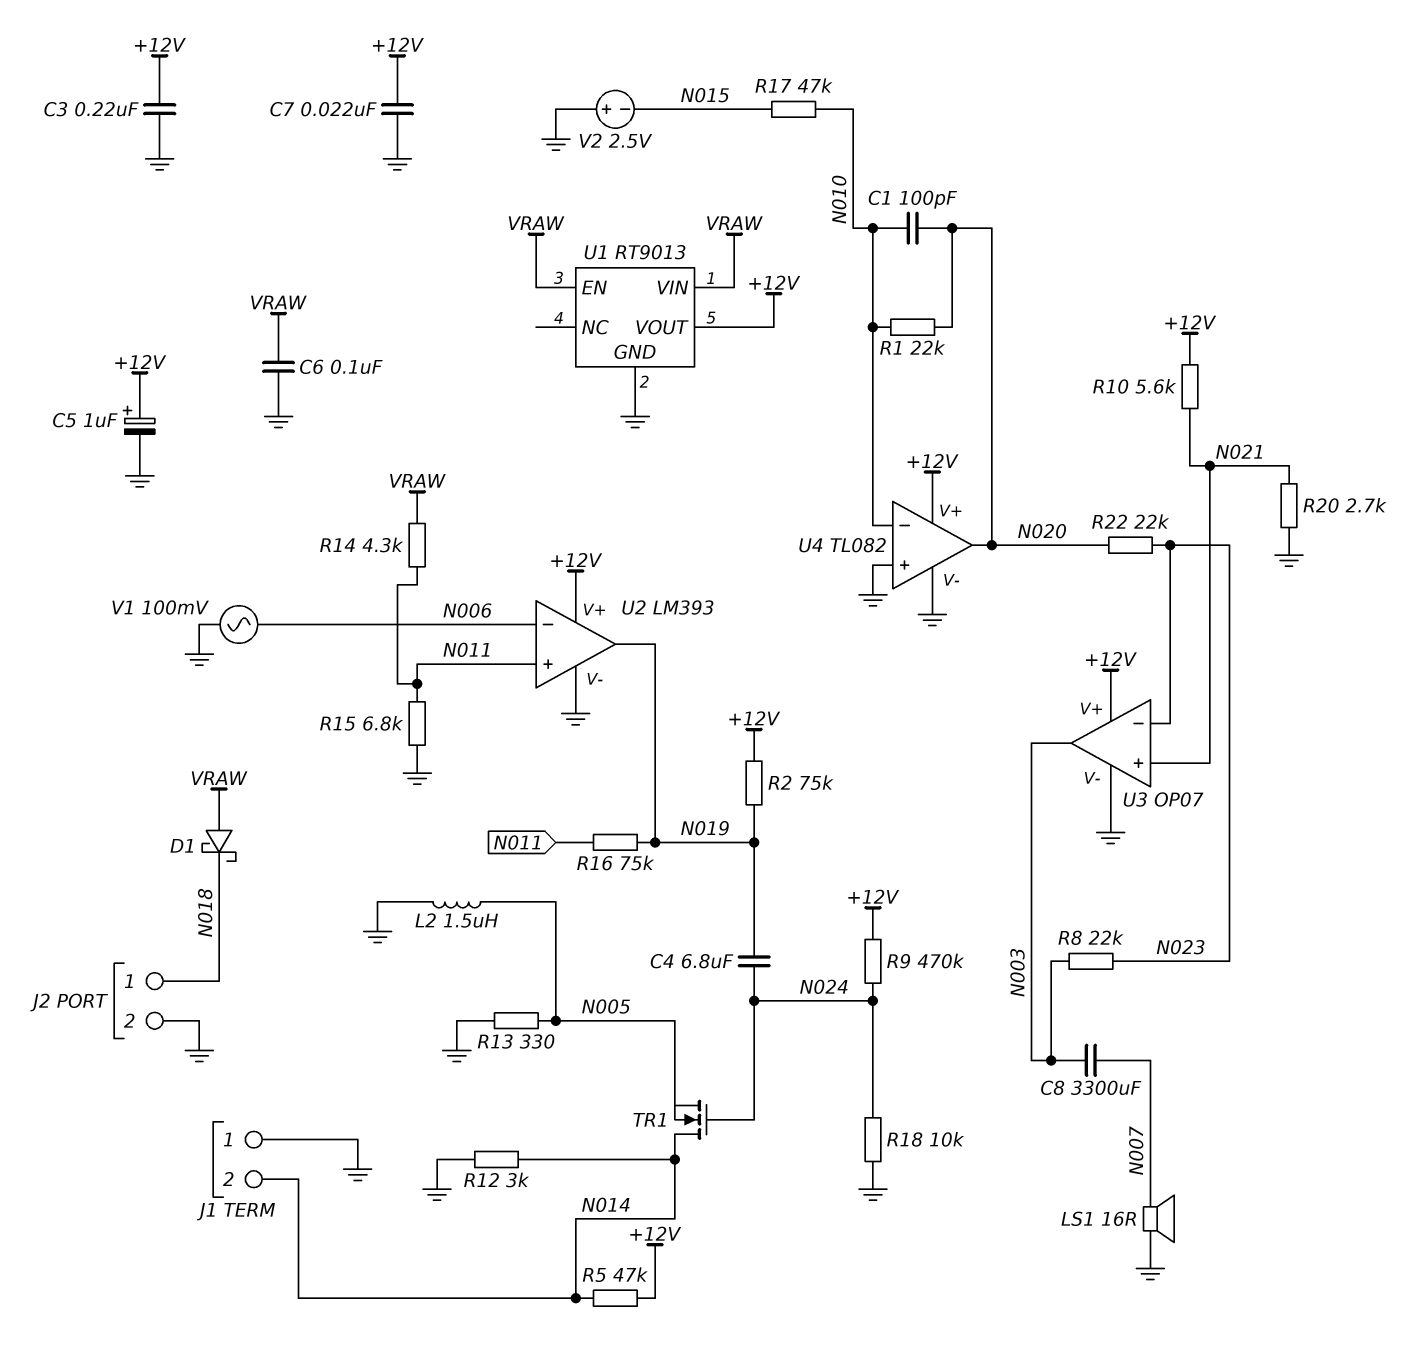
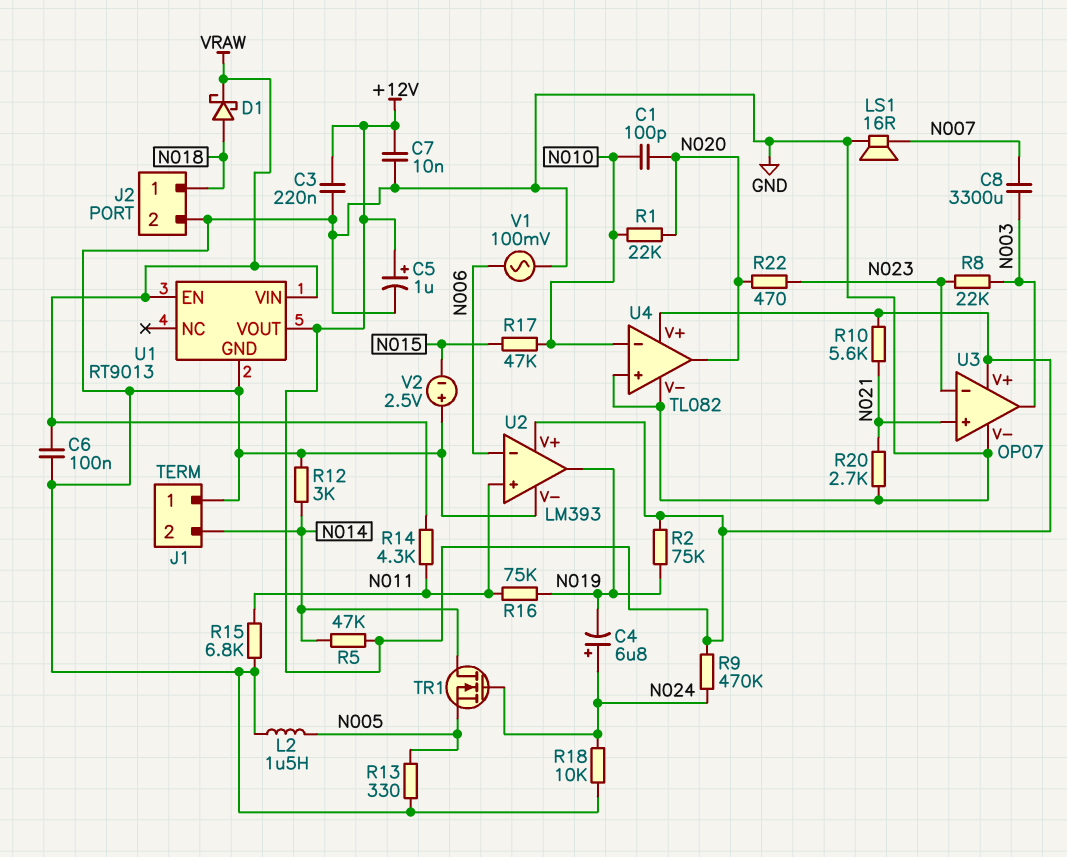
C4: 6.8uF (N019, N024) -> 6.8uF (plus N024, minus N019)
C7: 22nF (+12V, GND) -> 10nF (+12V, GND)
D1: schottky (A VRAW, K N018) -> schottky (A N018, K VRAW)
R22: 22k (N020, N023) -> 470 (N020, N023)

